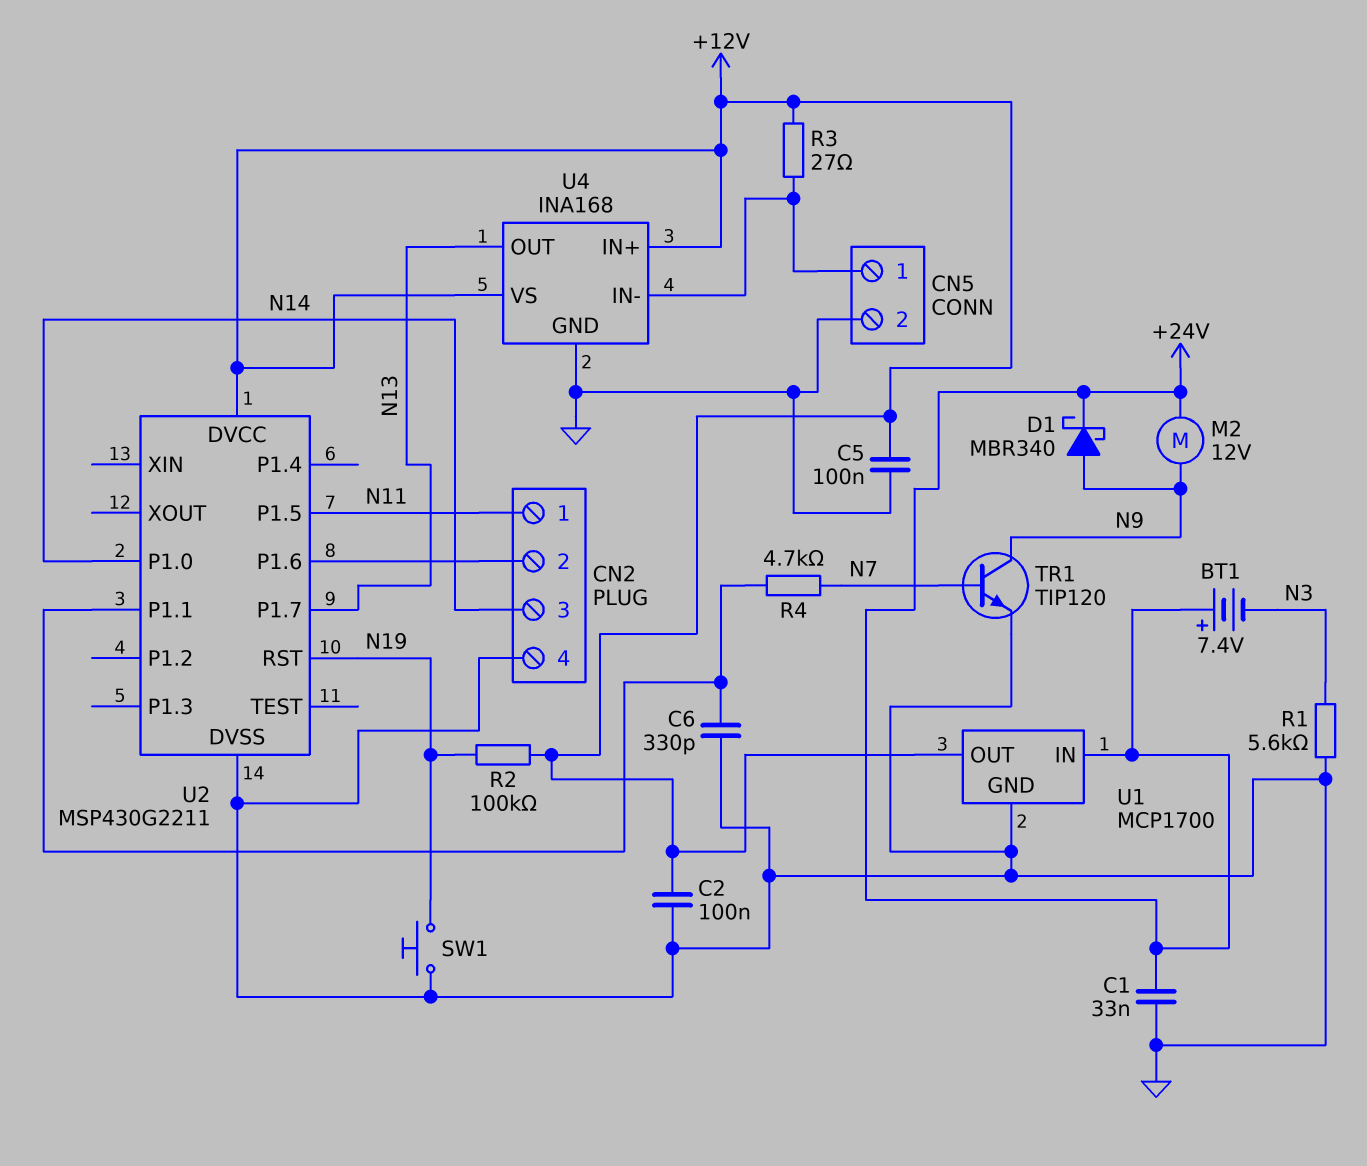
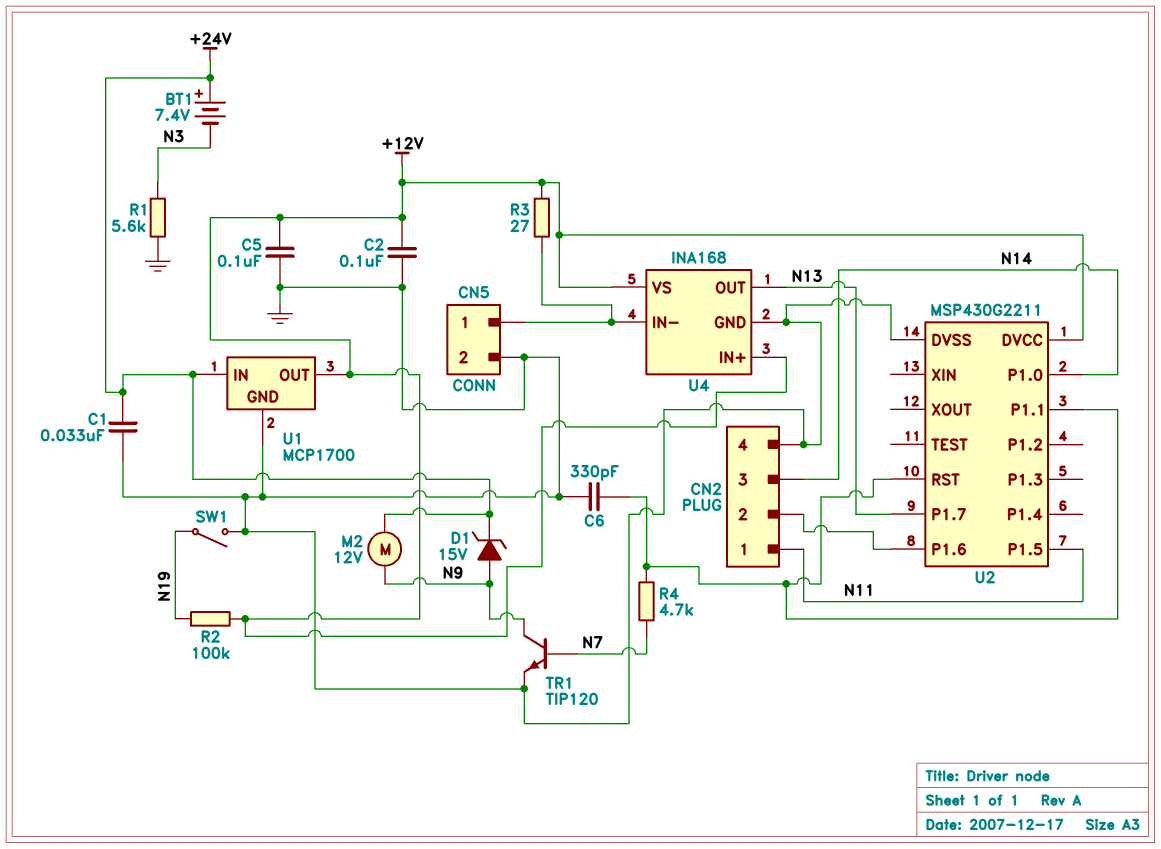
D1: schottky MBR340 (A N9, K +24V) -> zener 15V (A N9, K +24V)
SW1: button (GND, N19) -> switch (GND, N19)
U2 pin RST: N19 -> U2/P1.1

